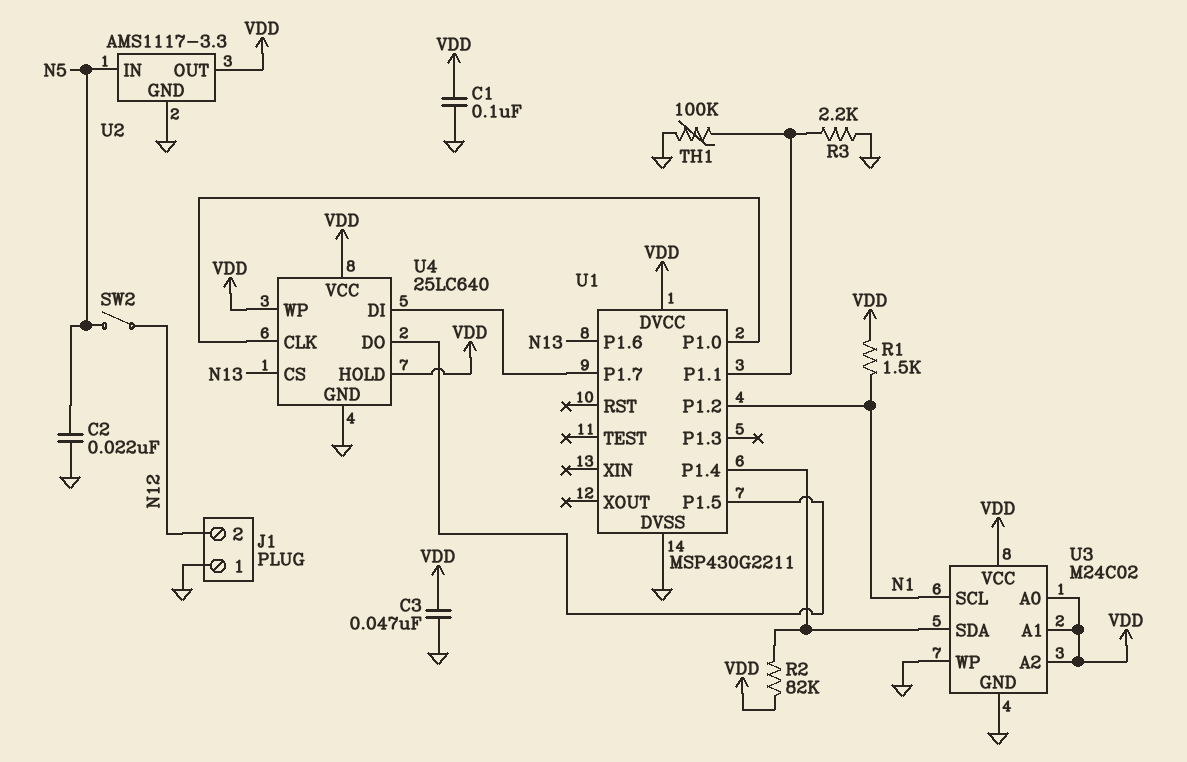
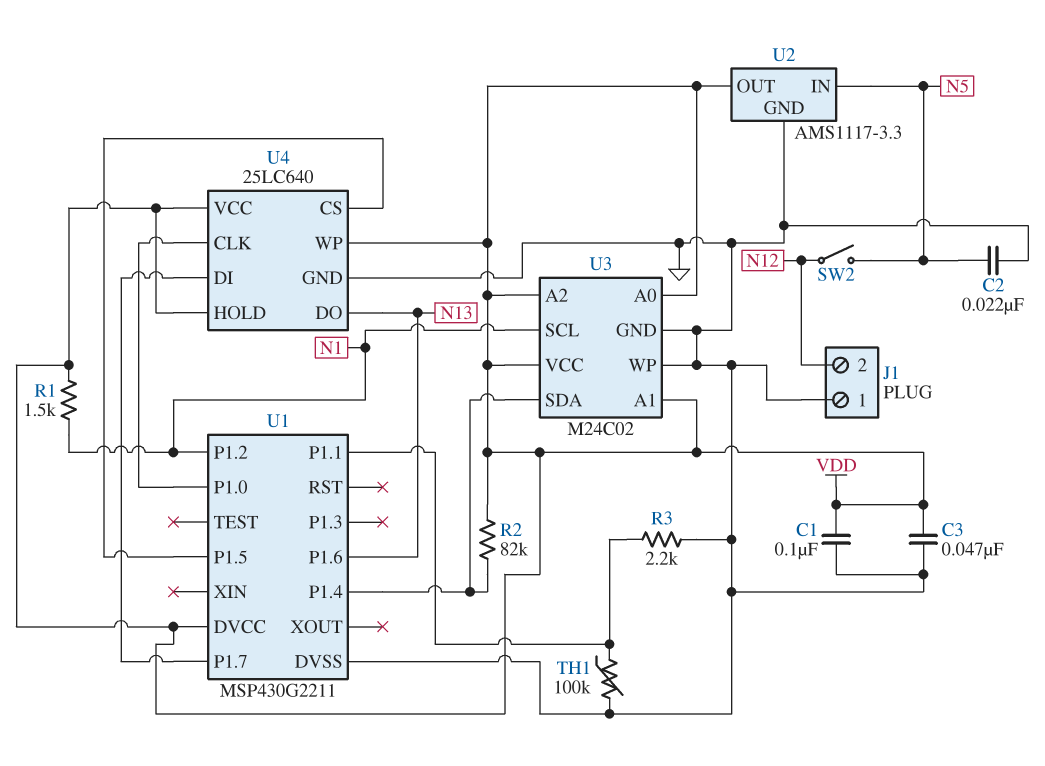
U4 pin CS: N13 -> U1/P1.5
U4 pin DO: U1/P1.5 -> N13

